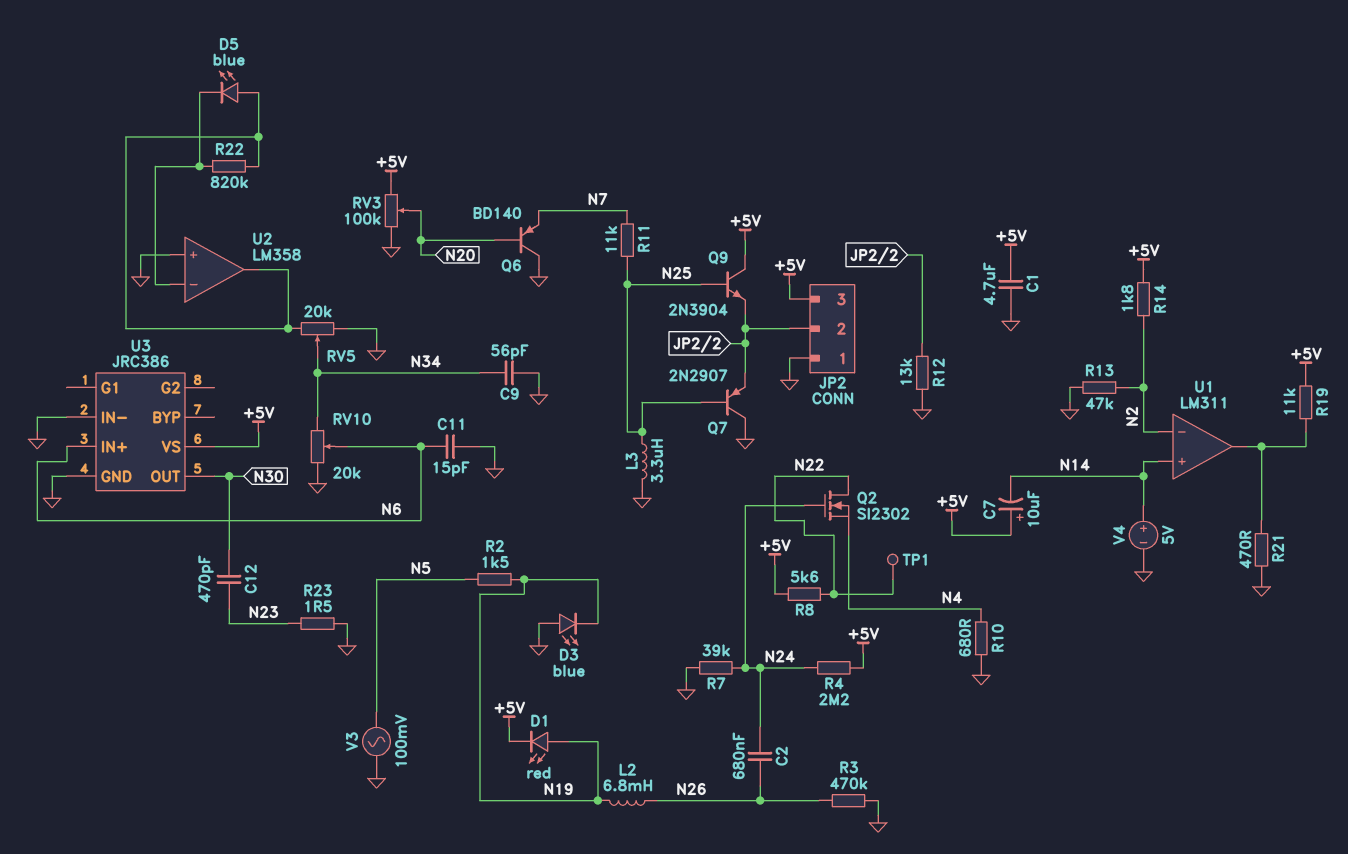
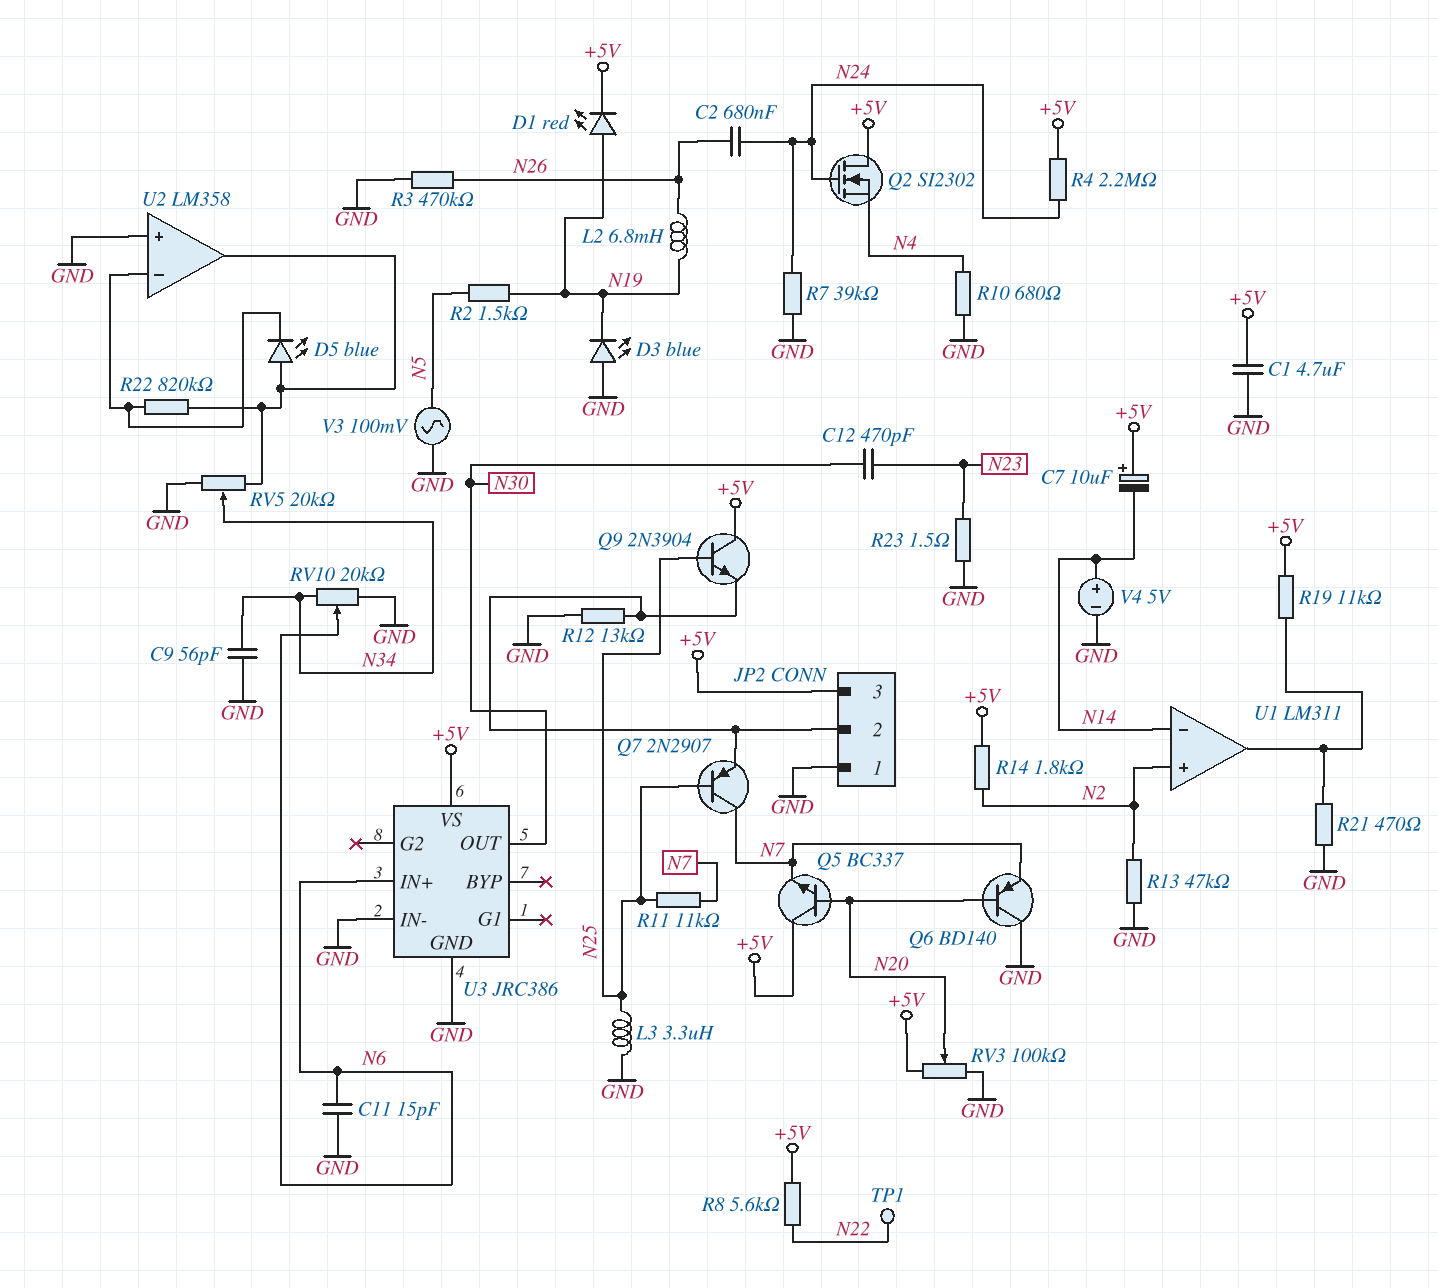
Q2: NMOS SI2302 (G N24, D N22, S N4) -> NMOS SI2302 (G N24, D +5V, S N4)
Q5: none -> NPN BC337 (B N20, C +5V, E N7)
Q7: PNP 2N2907 (B N25, C GND, E JP2/2) -> PNP 2N2907 (B N25, C N7, E JP2/2)
U1 pin in+: N14 -> N2
U1 pin in-: N2 -> N14

